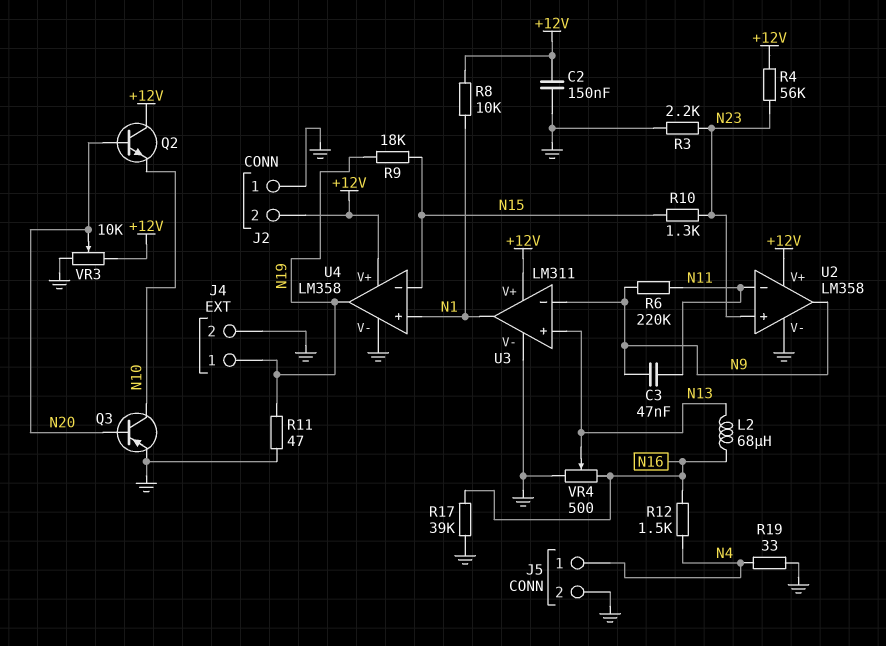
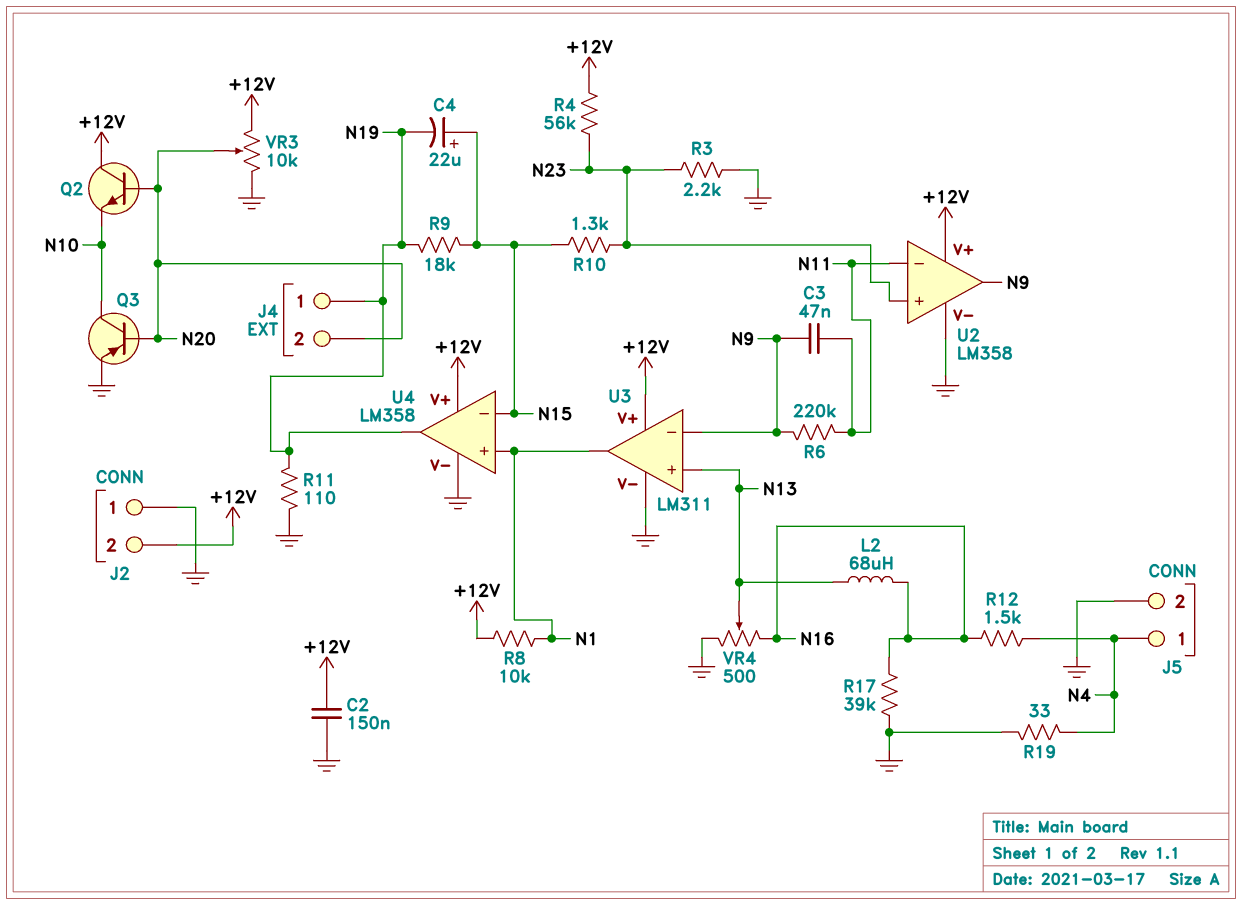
C4: none -> 22uF (plus N15, minus N19)
J4 pin 2: GND -> N20
R11: 47 (GND, N19) -> 110 (GND, N19)

